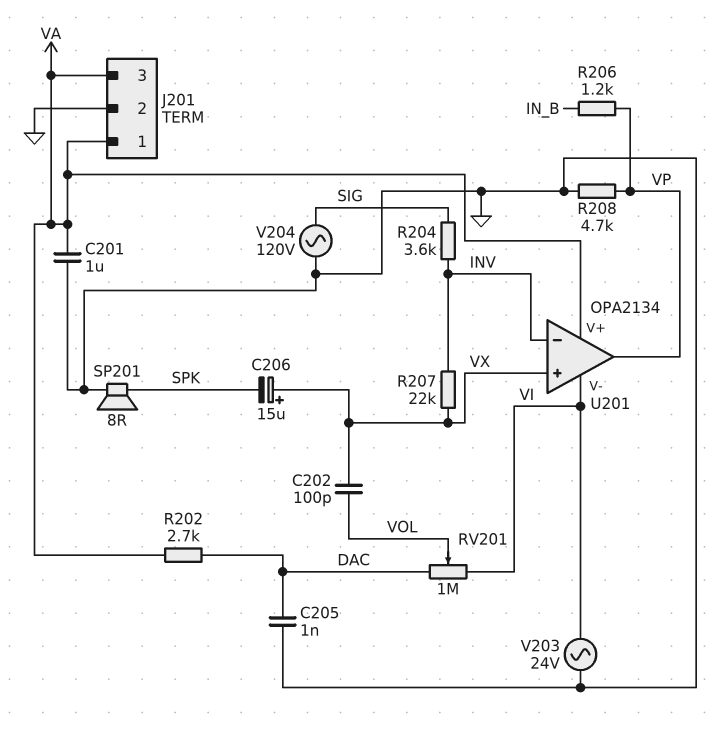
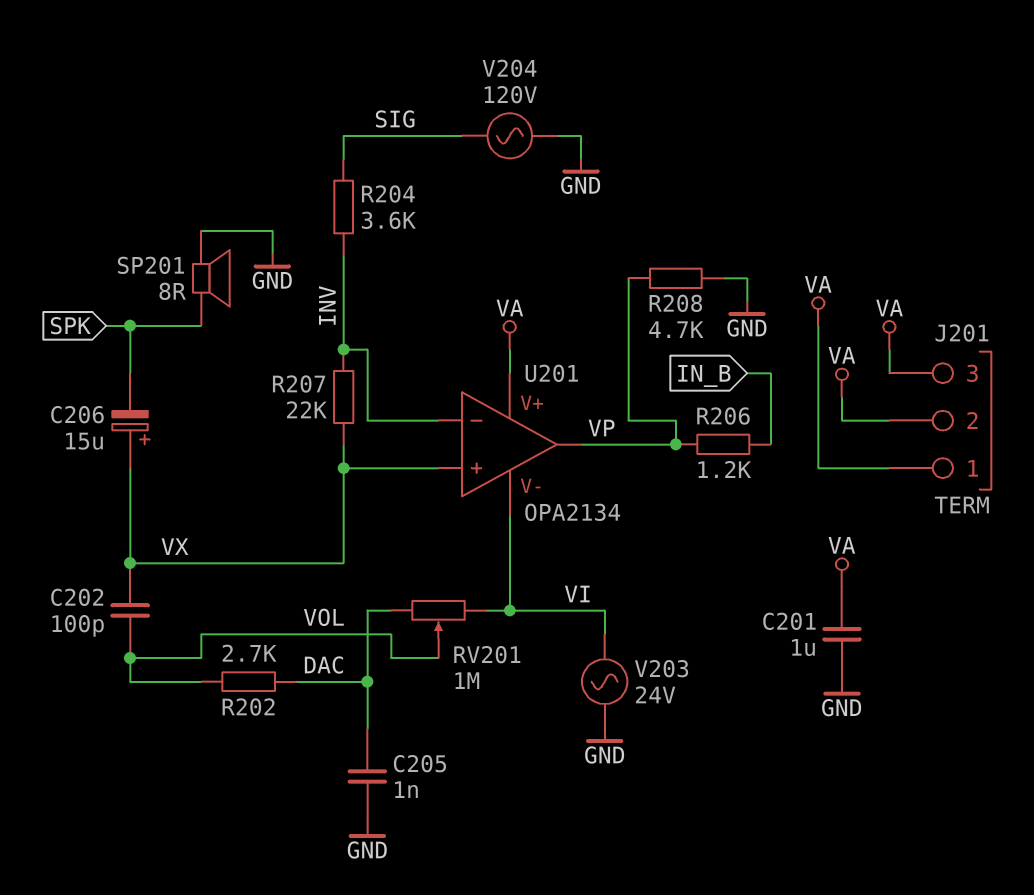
J201 pin 2: GND -> VA
R202: 2.7k (DAC, VA) -> 2.7k (DAC, VOL)

